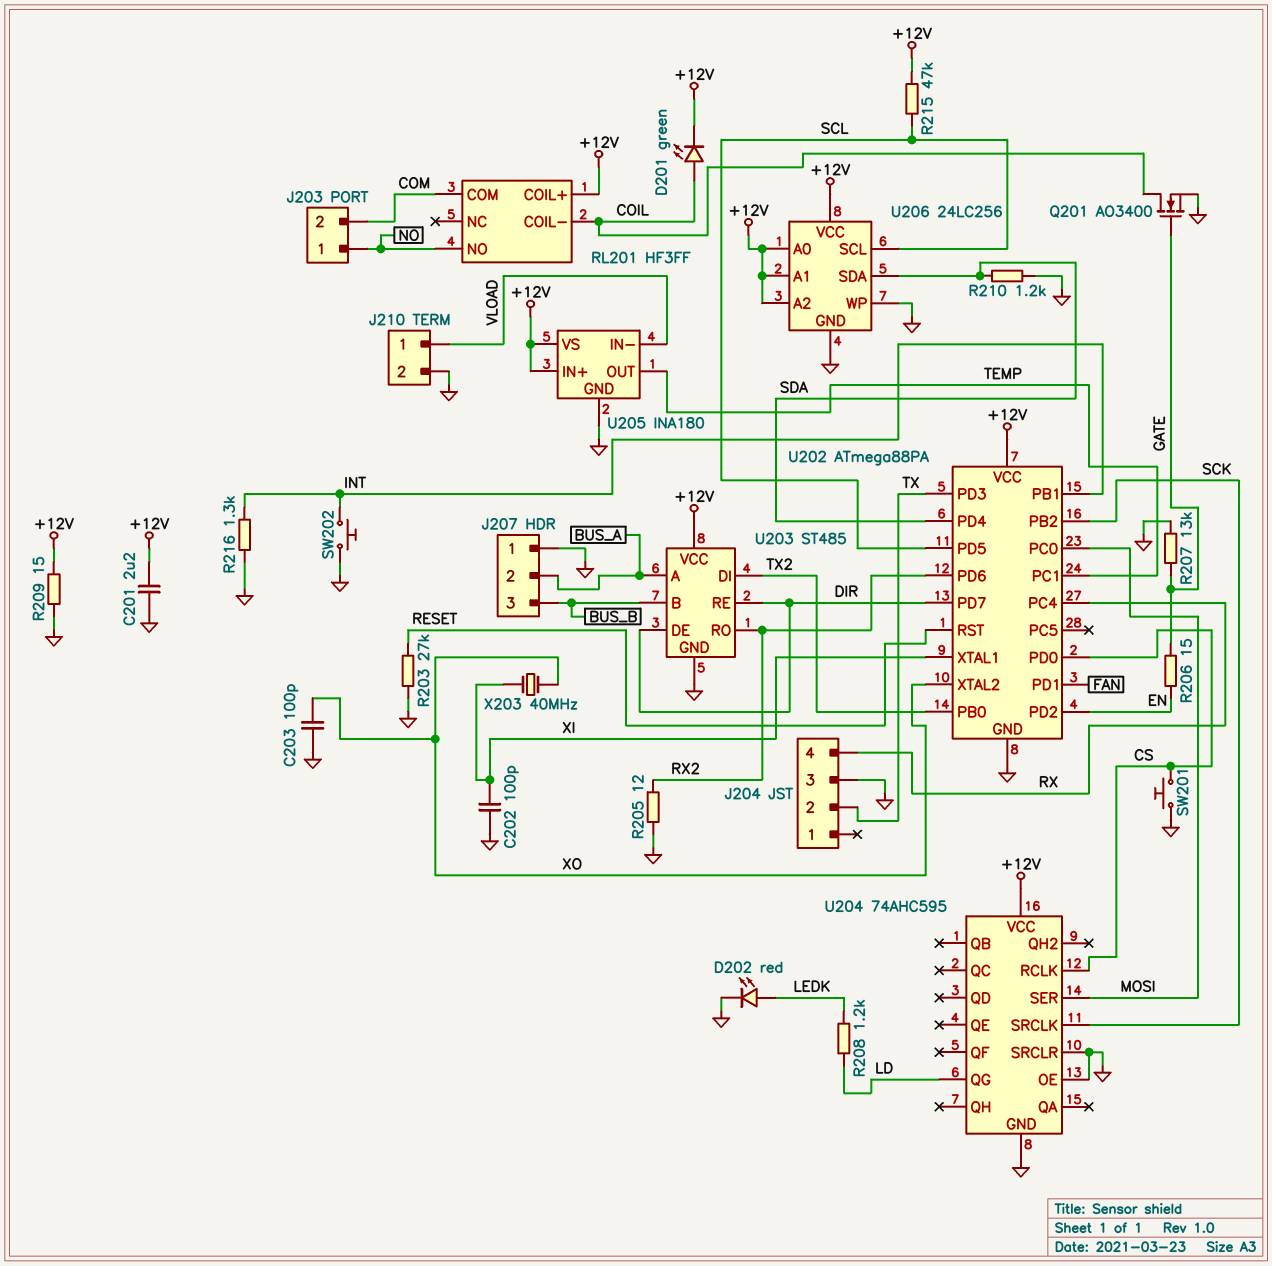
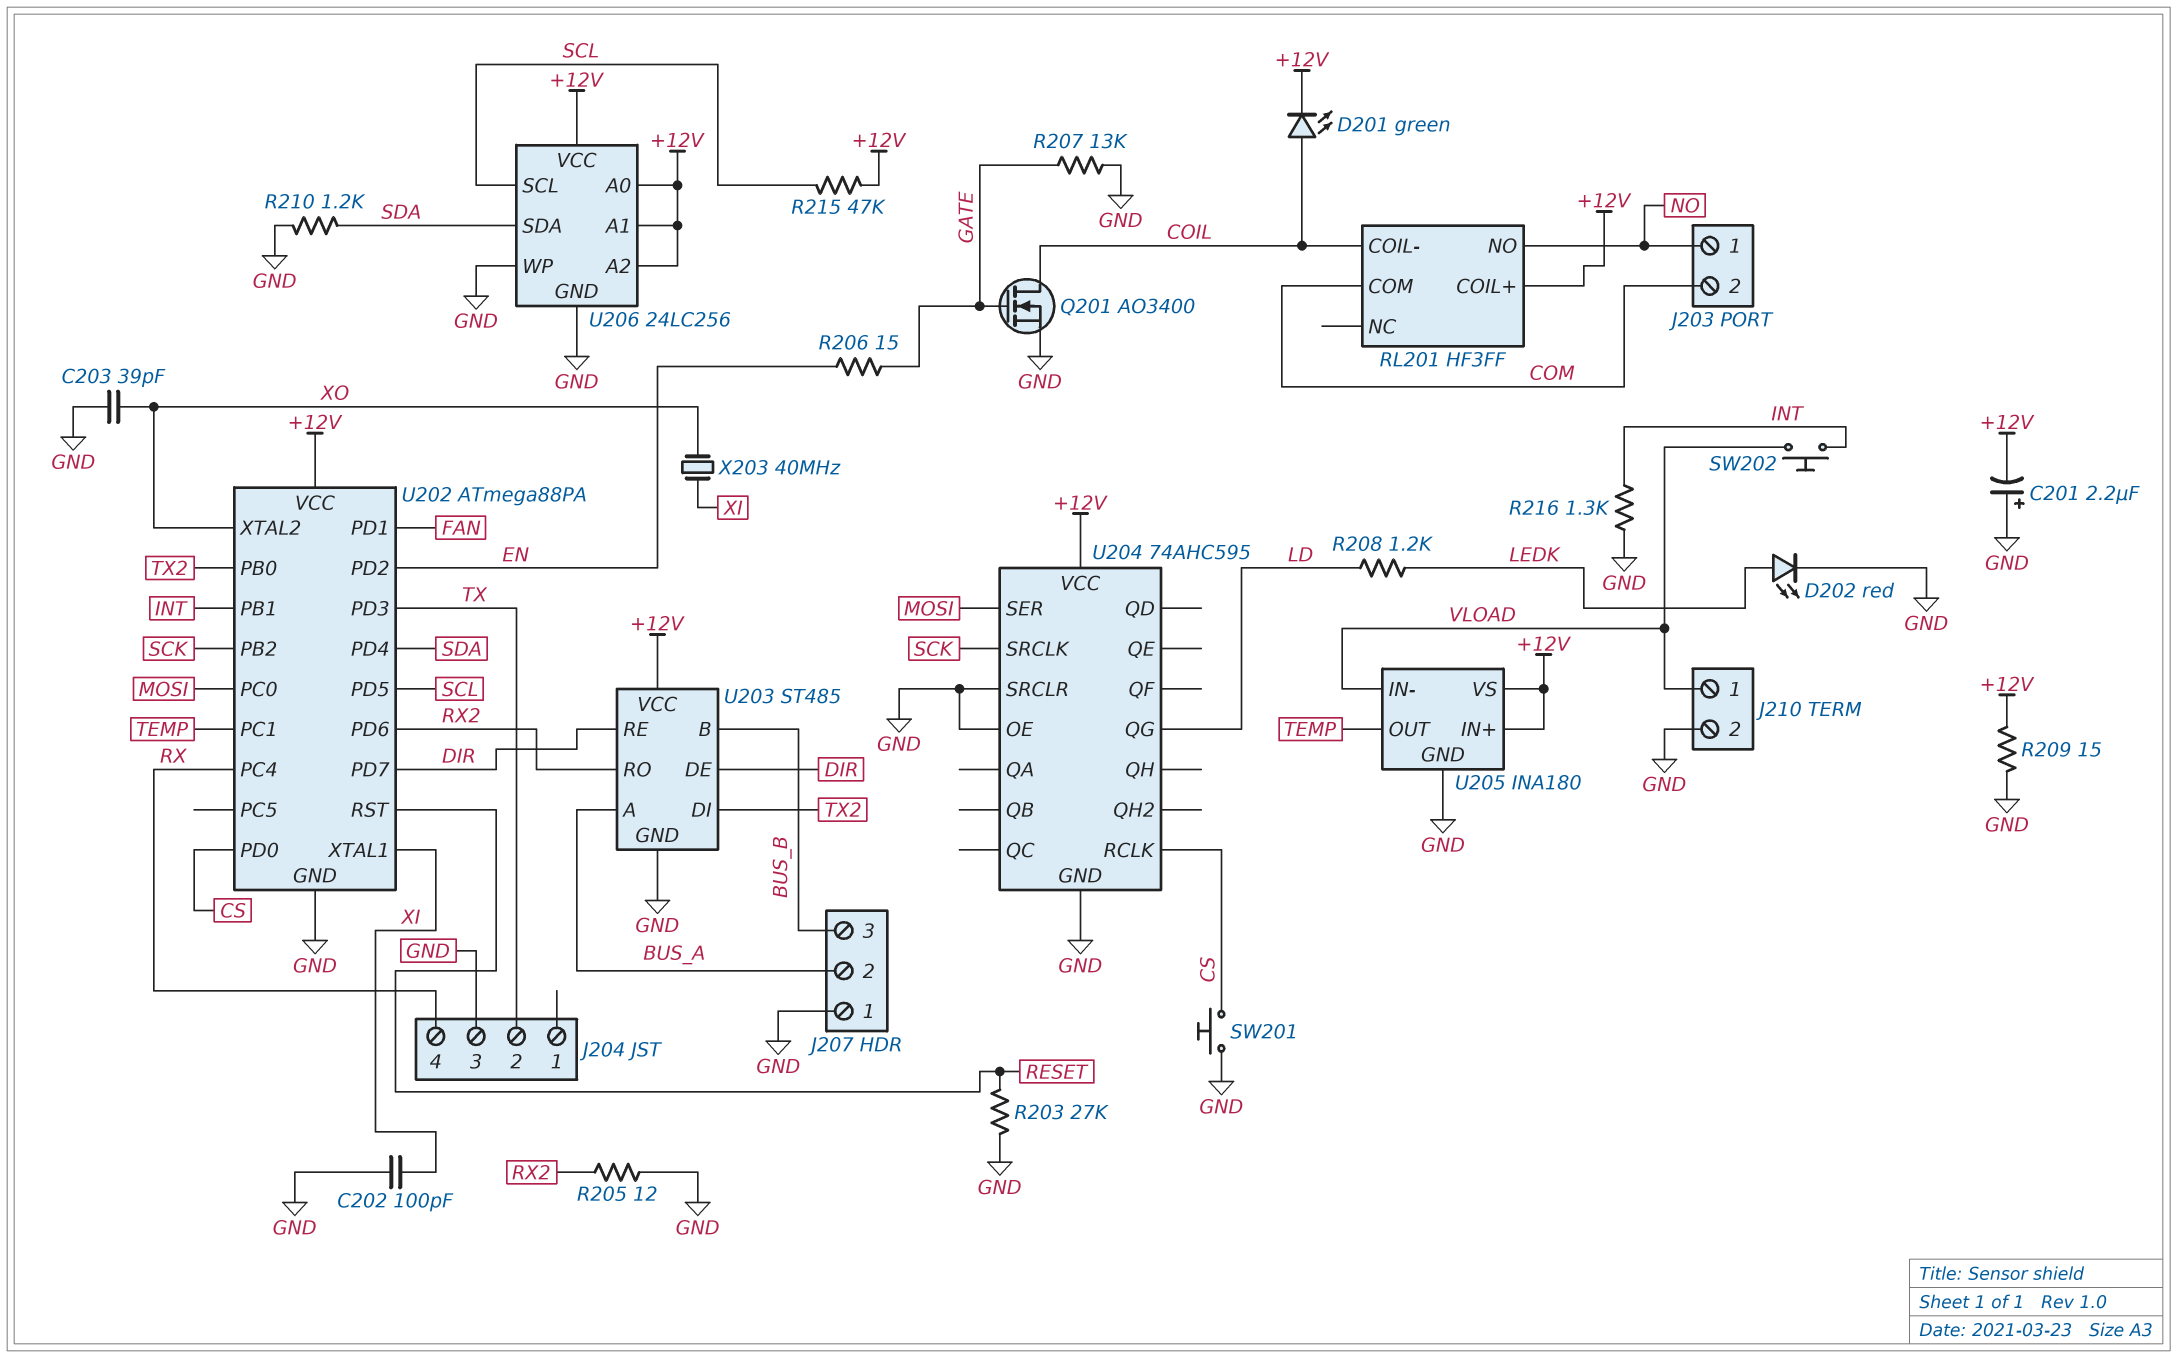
C201: 2.2uF (+12V, GND) -> 2.2uF (plus GND, minus +12V)
C203: 100pF (GND, XO) -> 39pF (GND, XO)
SW202: button (GND, INT) -> button (INT, VLOAD)

